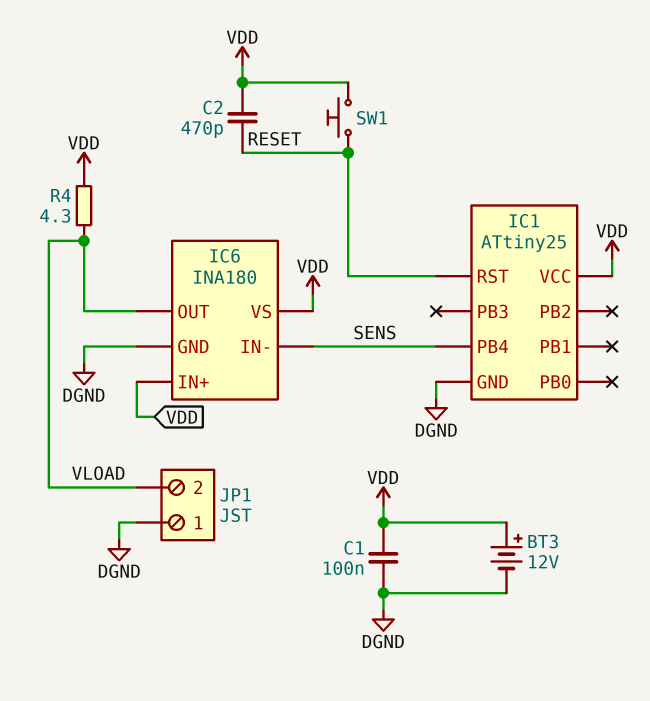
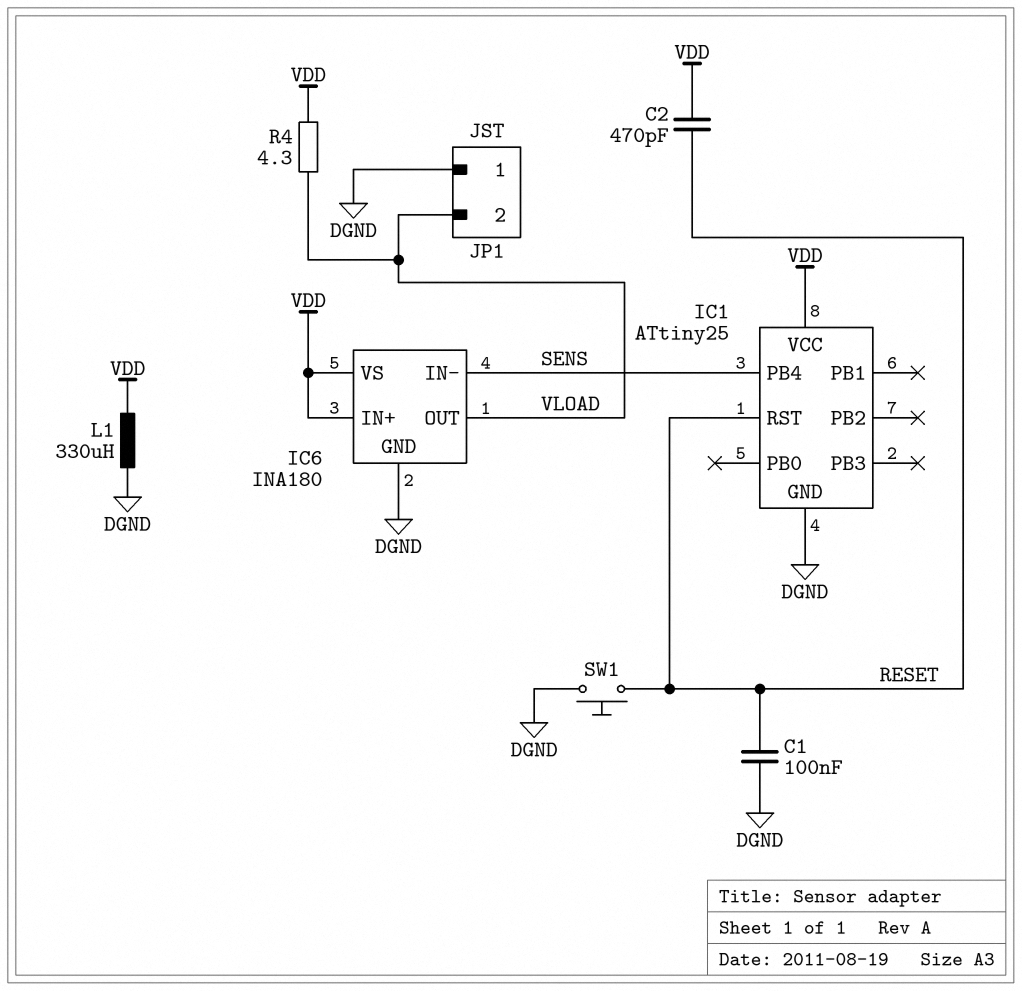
BT3: 12V (plus VDD, minus DGND) -> none
C1: 100nF (DGND, VDD) -> 100nF (DGND, RESET)
L1: none -> 330uH (DGND, VDD)
SW1: button (RESET, VDD) -> button (DGND, RESET)

